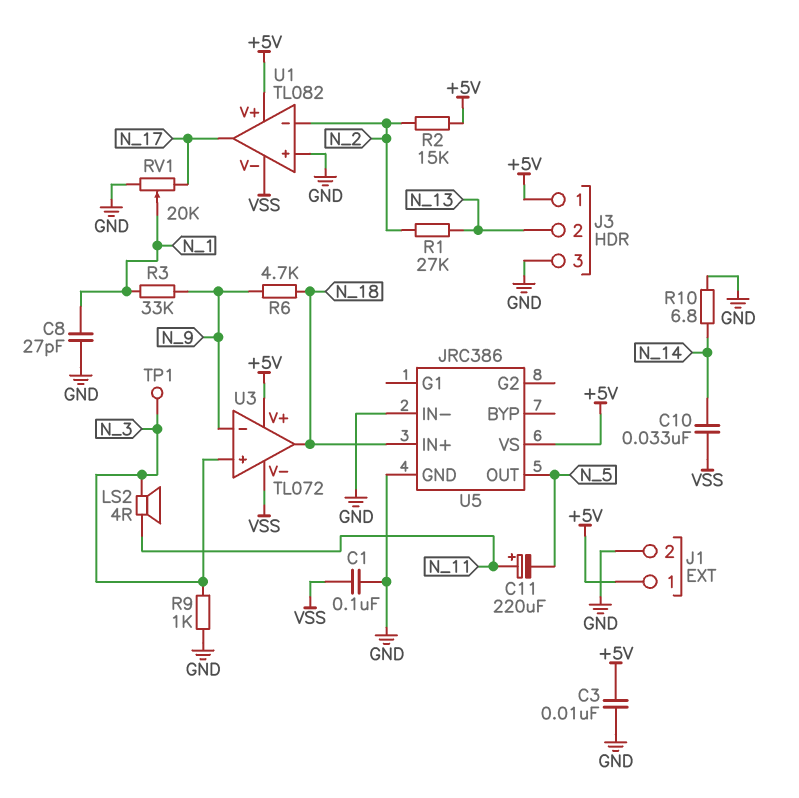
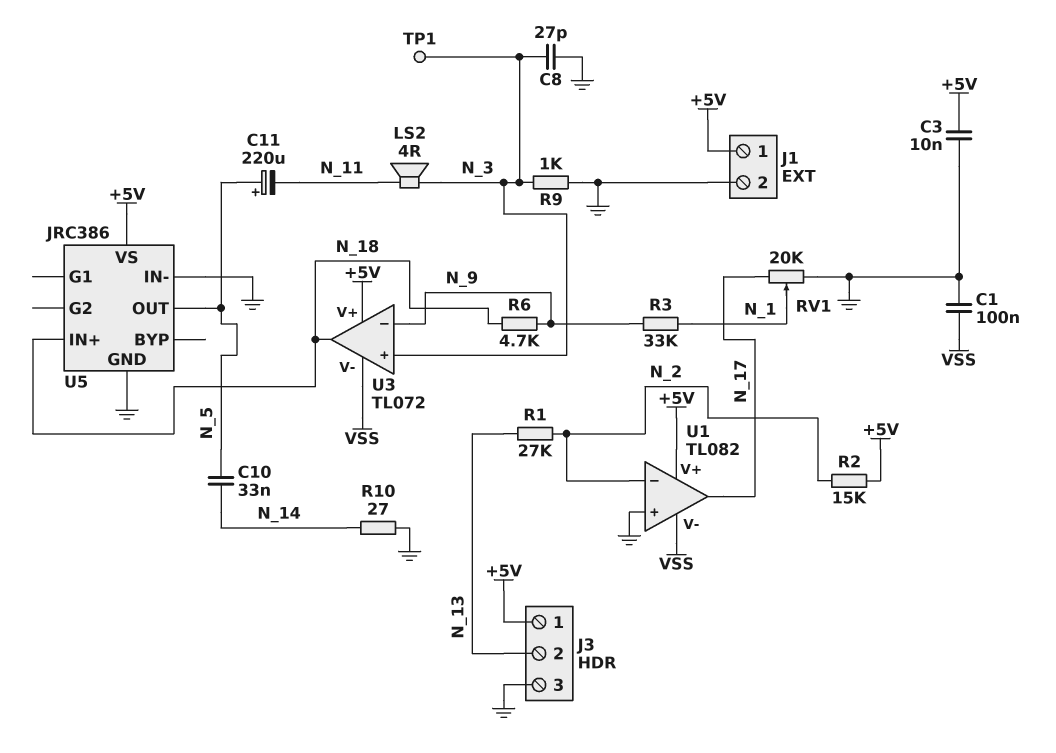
C8: 27pF (GND, N_1) -> 27pF (GND, N_3)
C10: 33nF (N_14, VSS) -> 33nF (N_5, N_14)
C11: 220uF (plus N_11, minus N_5) -> 220uF (plus N_5, minus N_11)
R10: 6.8 (GND, N_14) -> 27 (GND, N_14)

